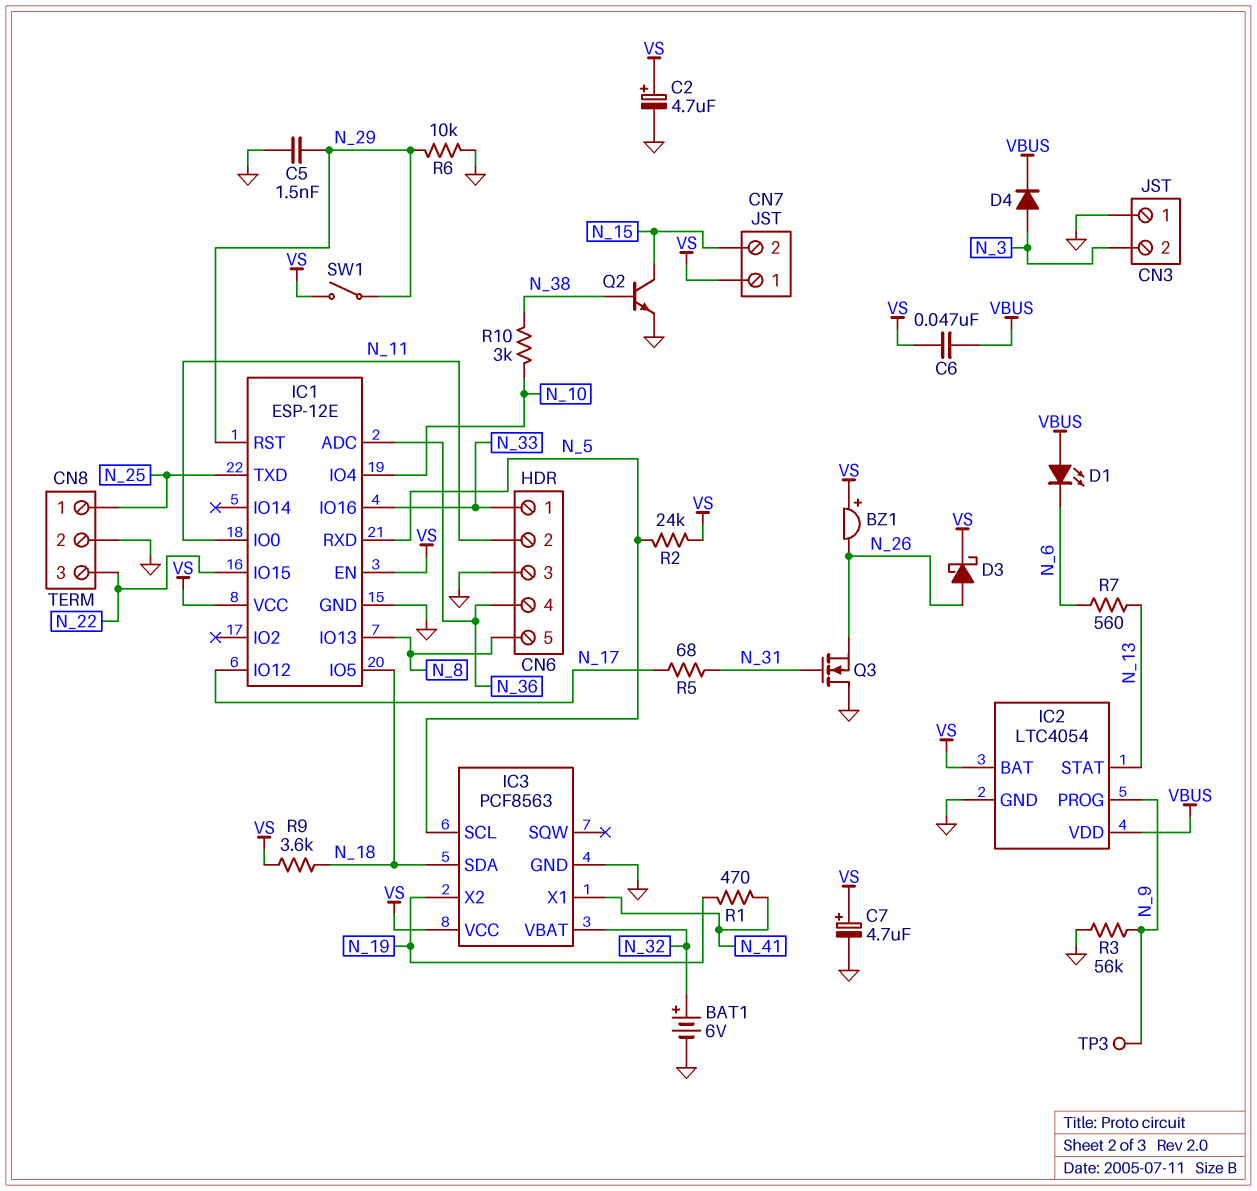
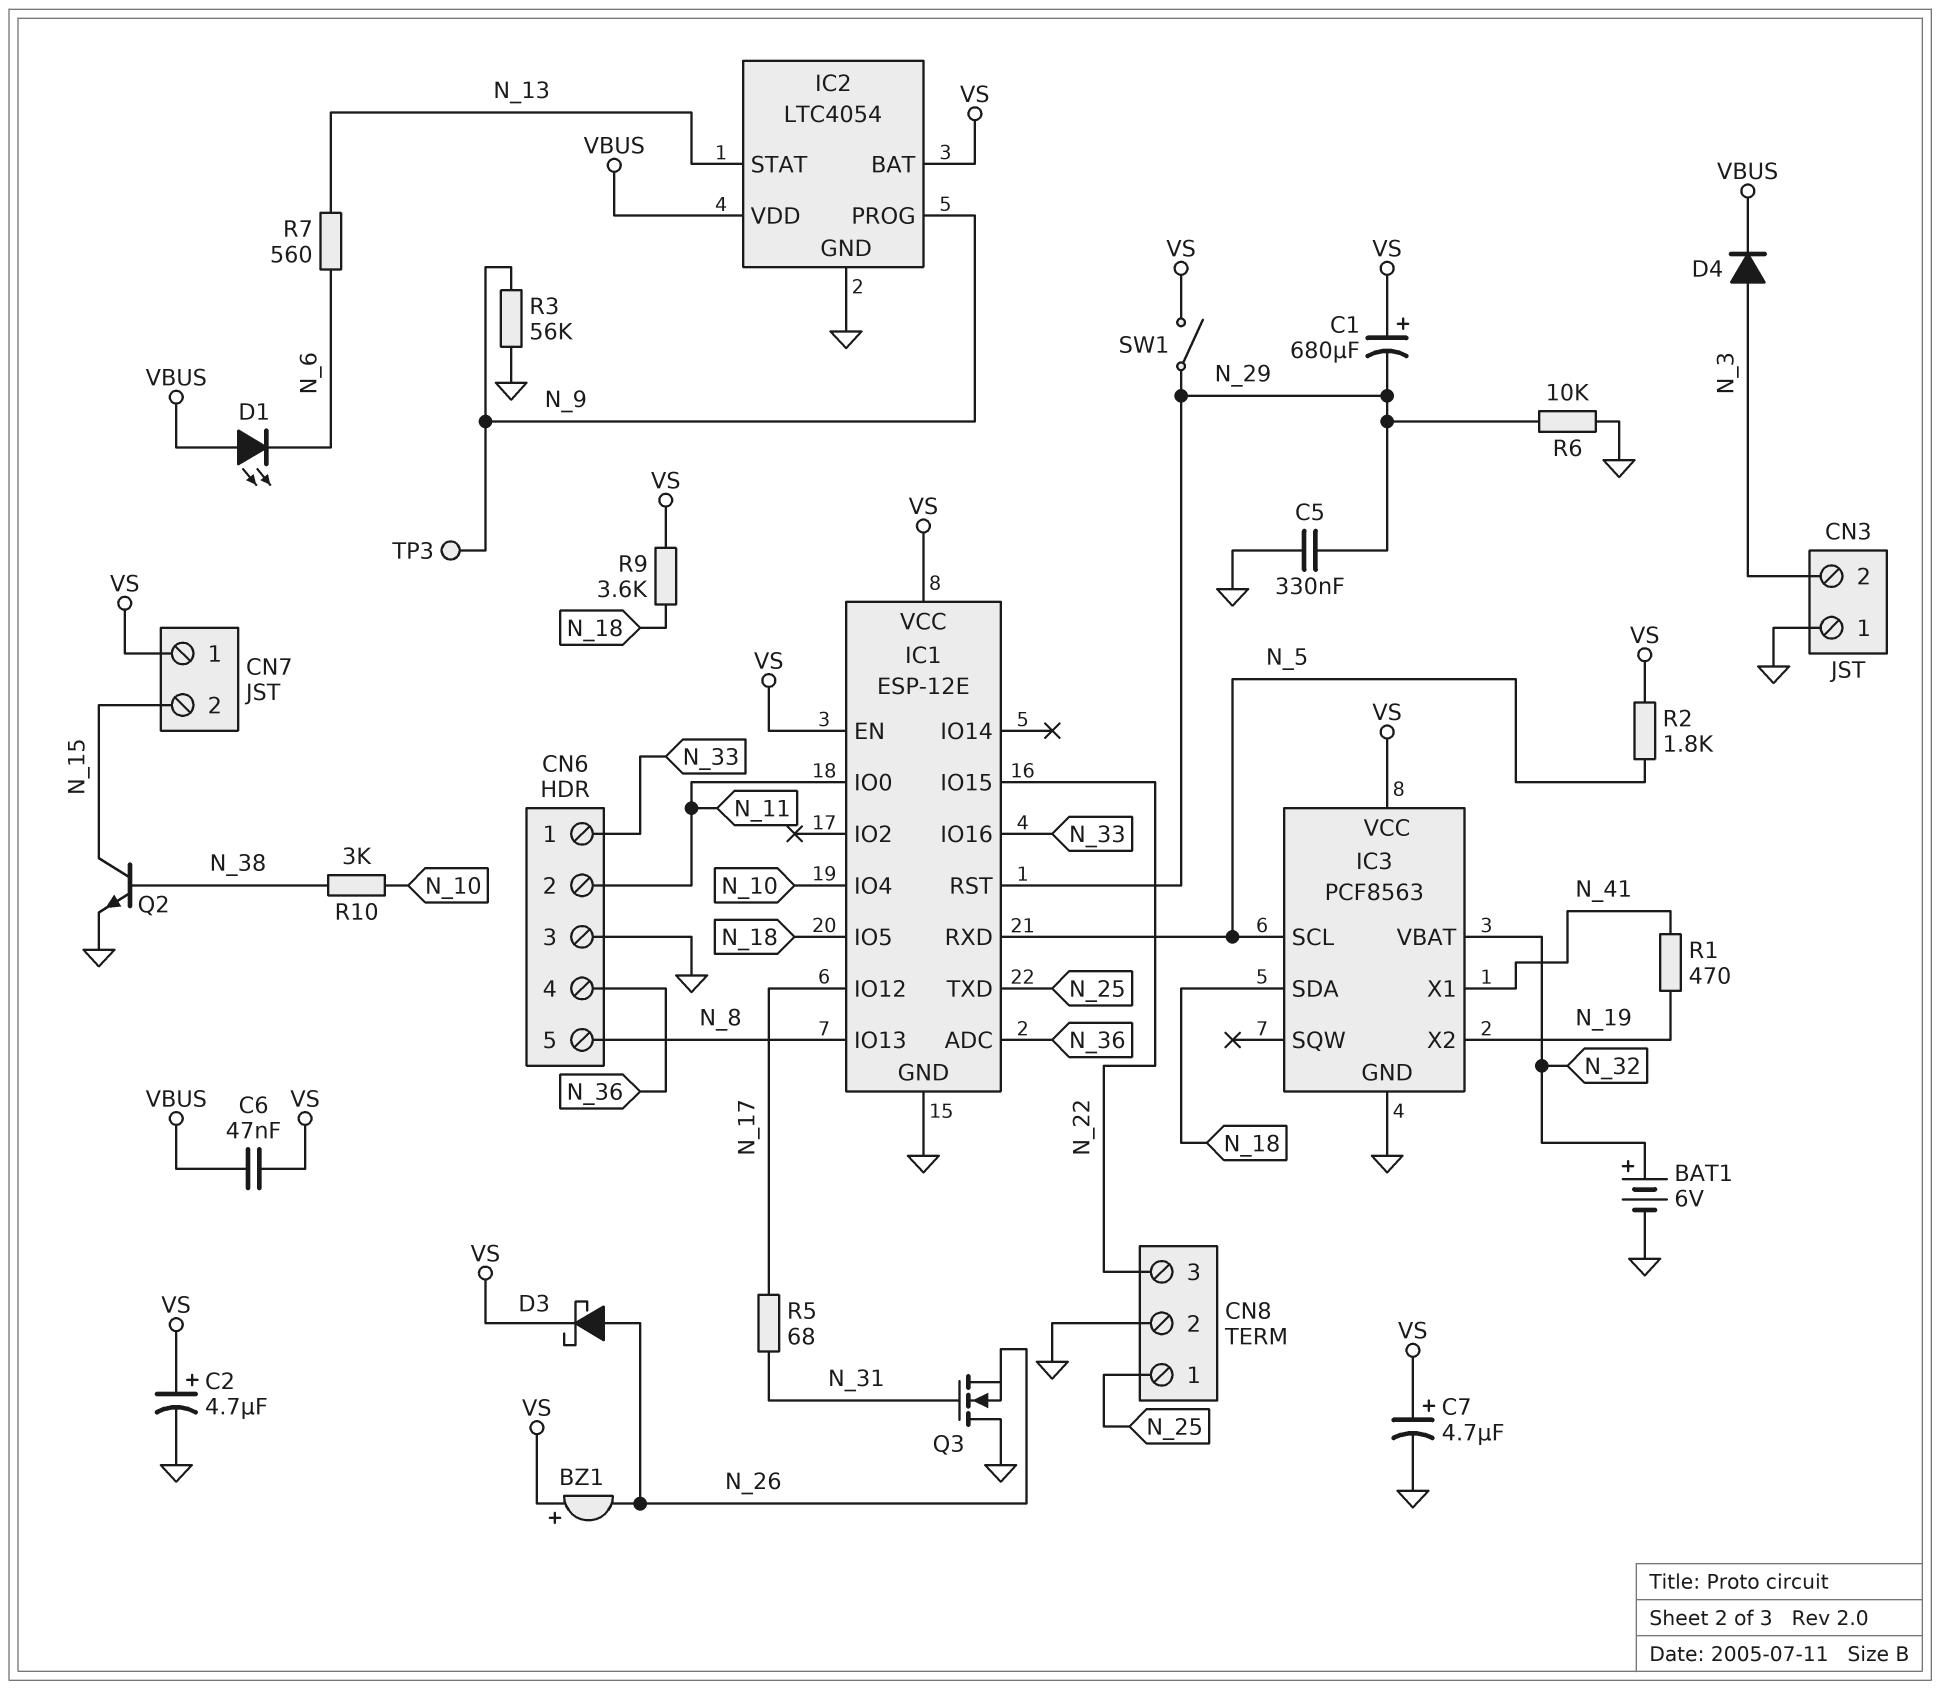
C1: none -> 680uF (plus VS, minus N_29)
C5: 1.5nF (GND, N_29) -> 330nF (GND, N_29)
R2: 24k (N_5, VS) -> 1.8k (N_5, VS)

